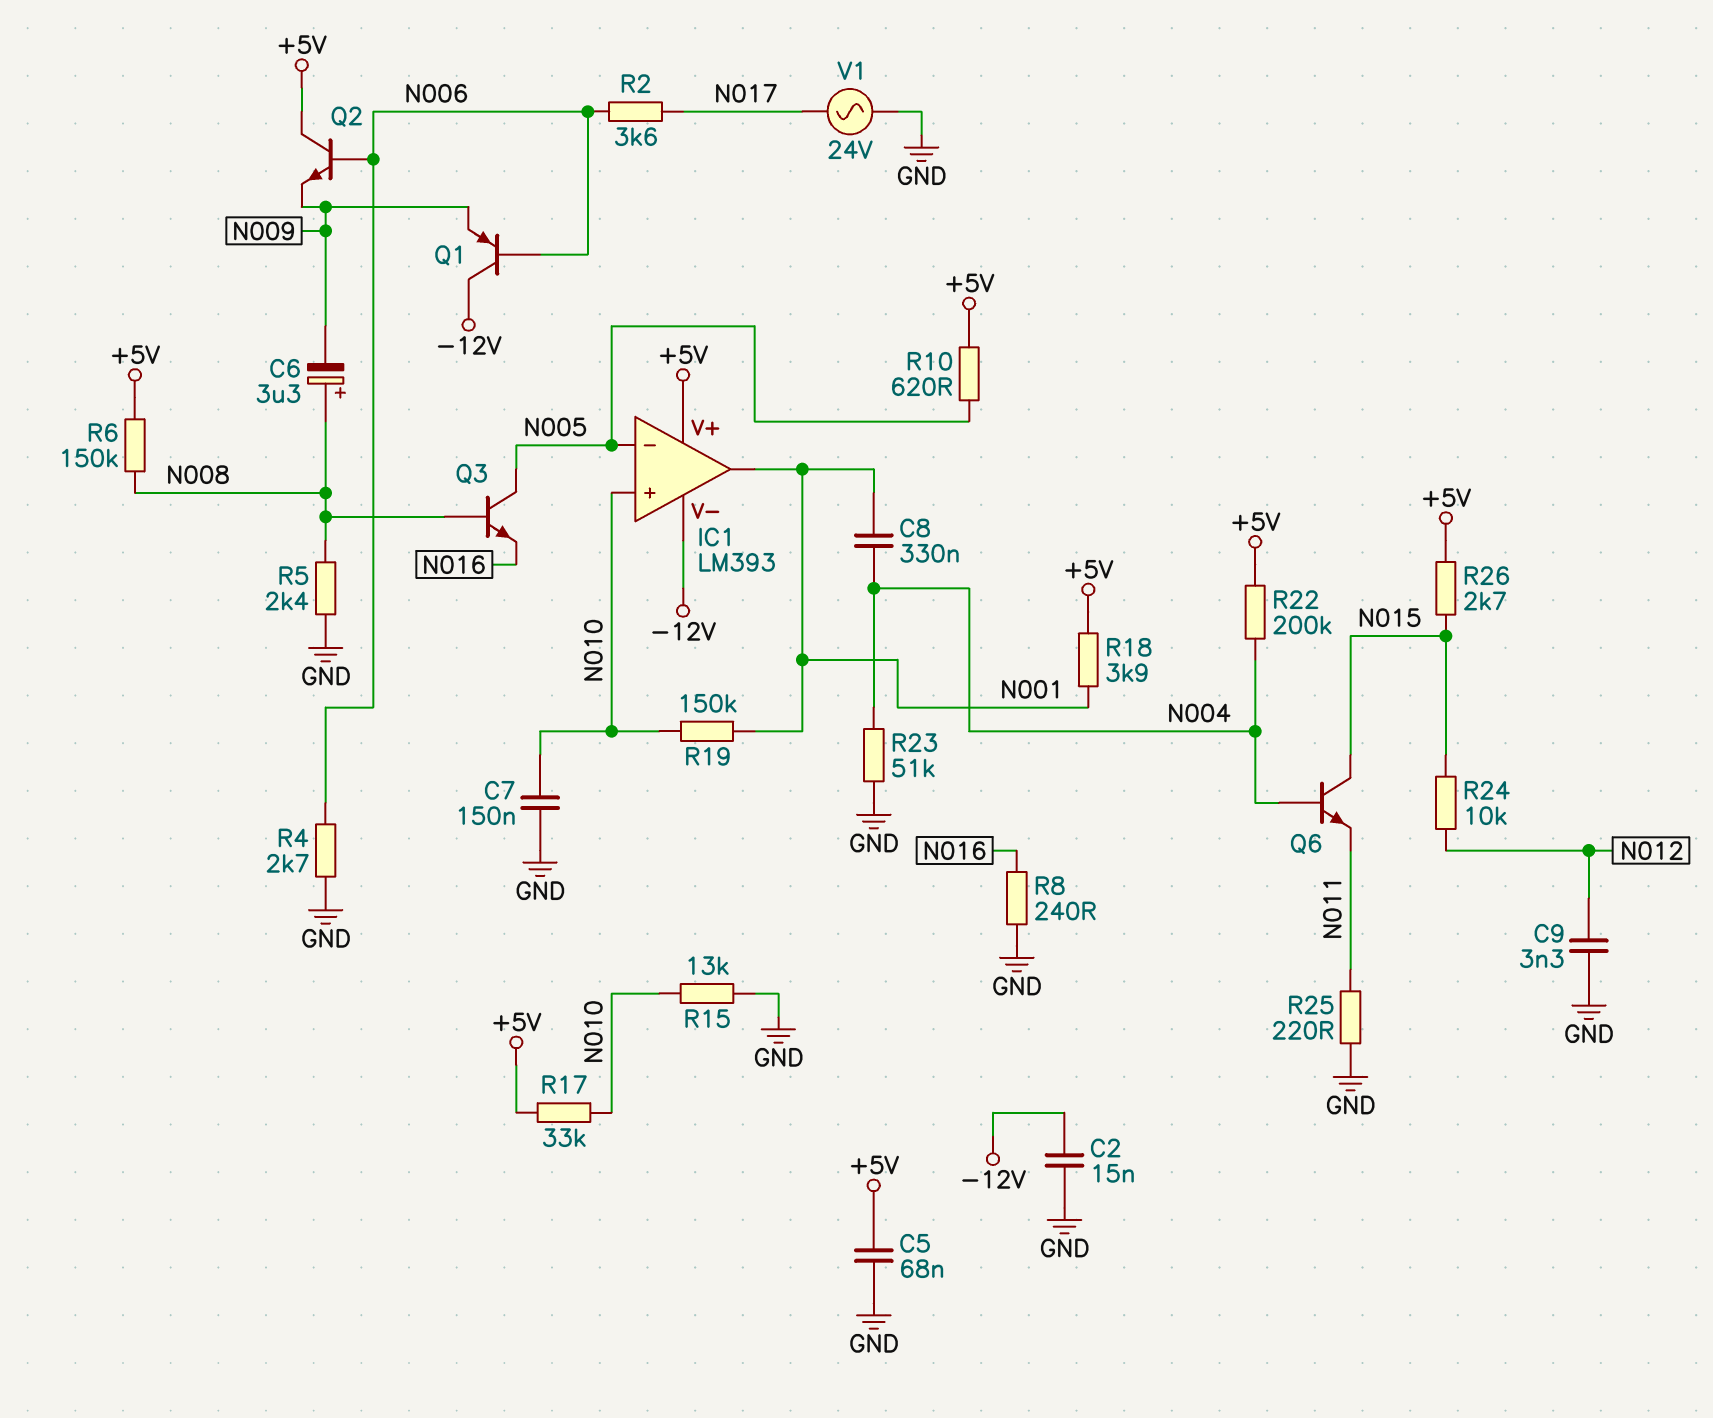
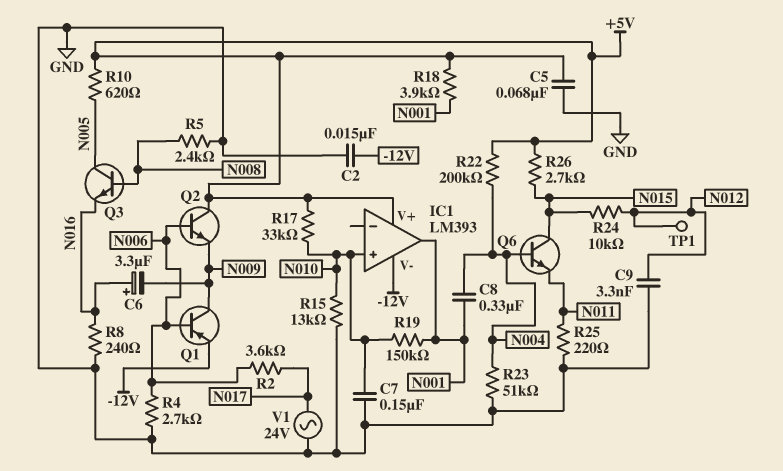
C6: 3.3uF (plus N008, minus N009) -> 3.3uF (plus N016, minus N009)
IC1 pin in-: N005 -> none
Q1: PNP (B N006, C -12V, E N009) -> PNP (B N006, C N009, E -12V)
R6: 150k (+5V, N008) -> none
TP1: none -> test point (N012)

